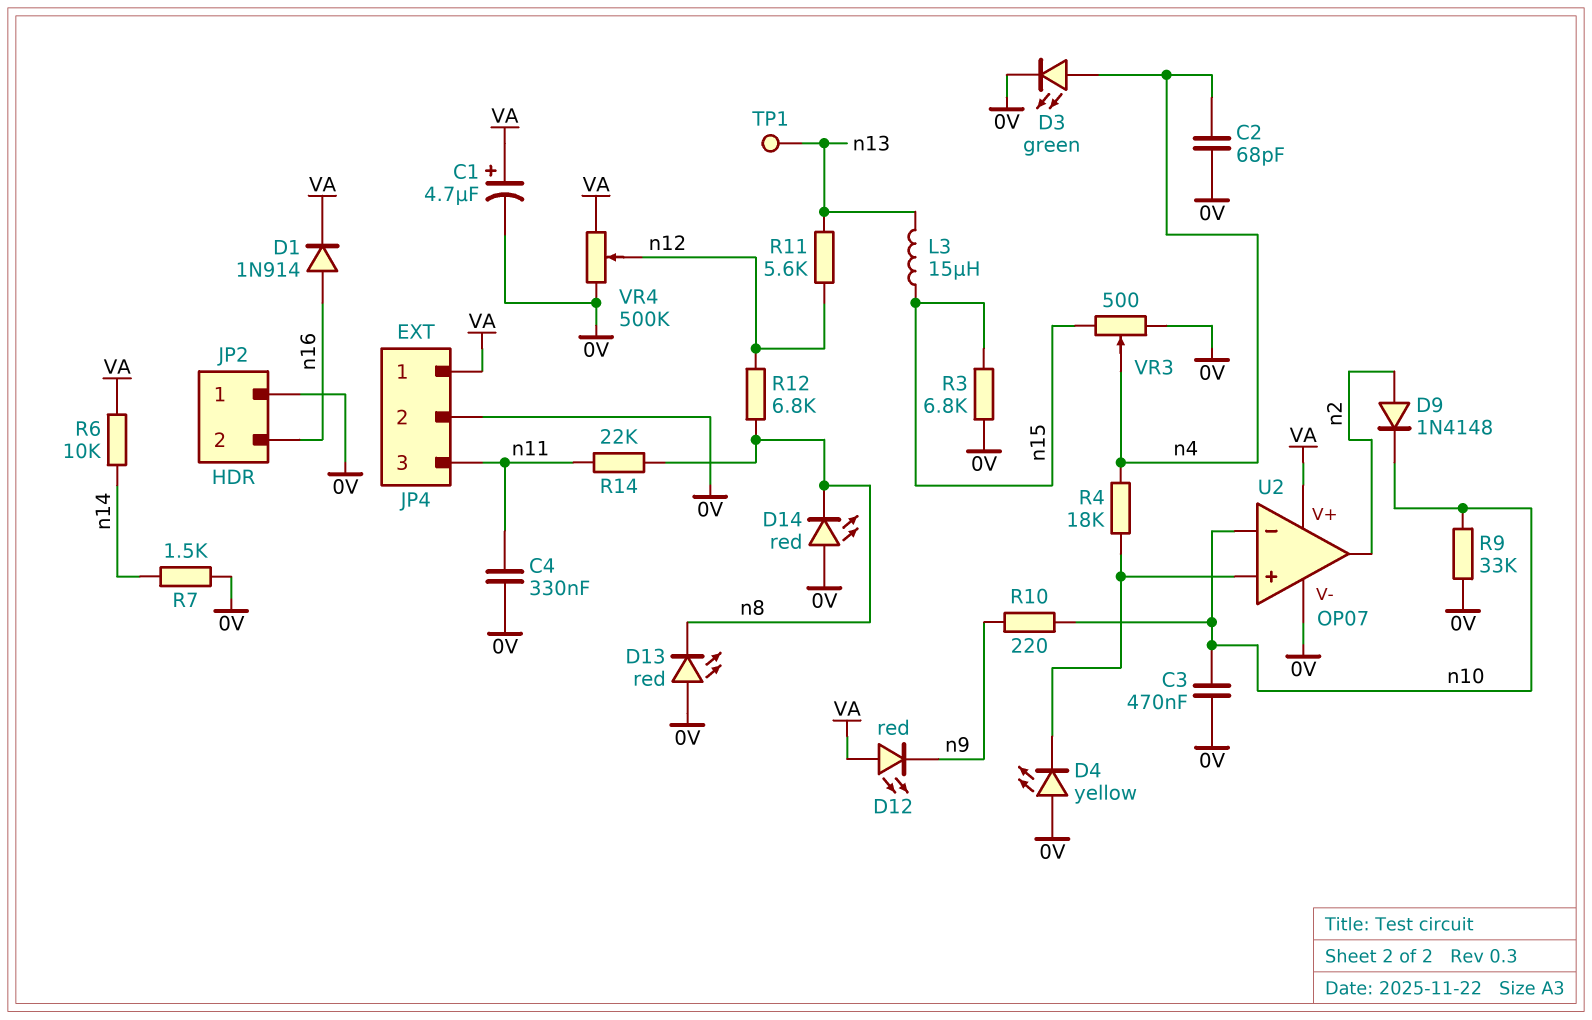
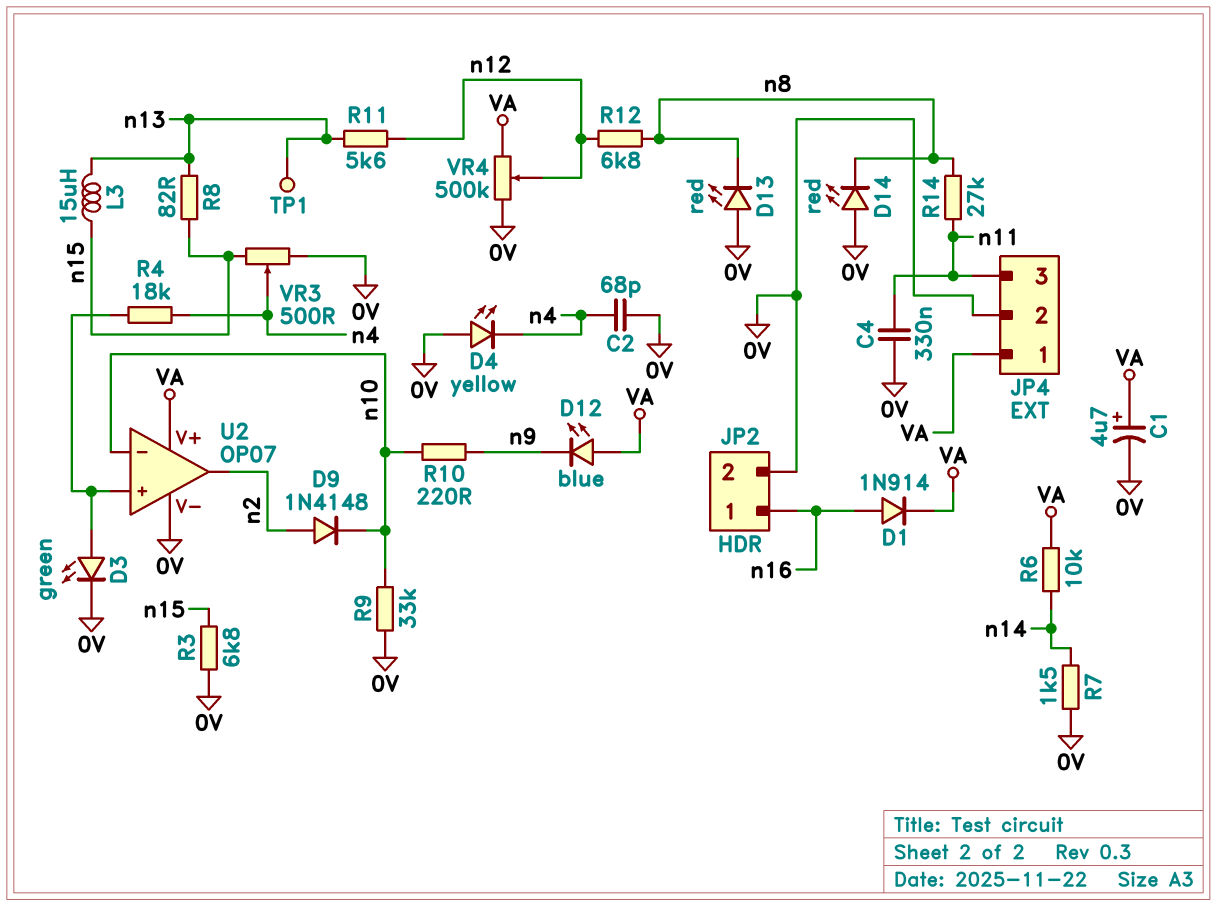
C3: 470nF (0V, n10) -> none
D3: LED green (A n4, K 0V) -> LED green (A U2/in+, K 0V)
D4: LED yellow (A 0V, K U2/in+) -> LED yellow (A 0V, K n4)
D12: LED red (A VA, K n9) -> LED blue (A VA, K n9)
JP2 pin 1: 0V -> n16
JP2 pin 2: n16 -> 0V
R8: none -> 82 (n13, n15)
R14: 22k (n8, n11) -> 27k (n8, n11)

